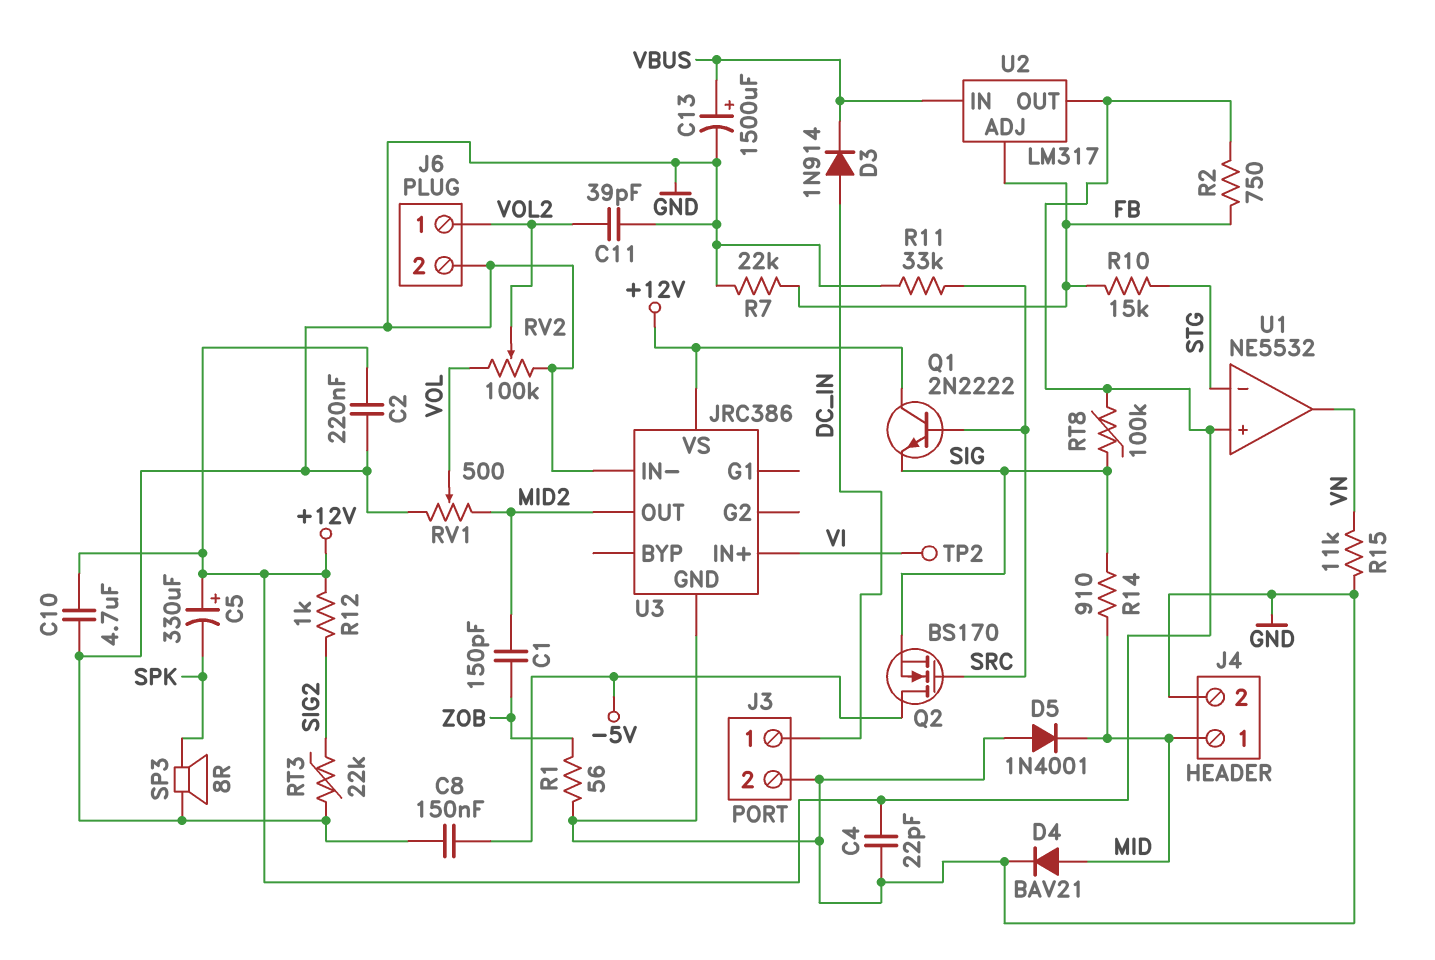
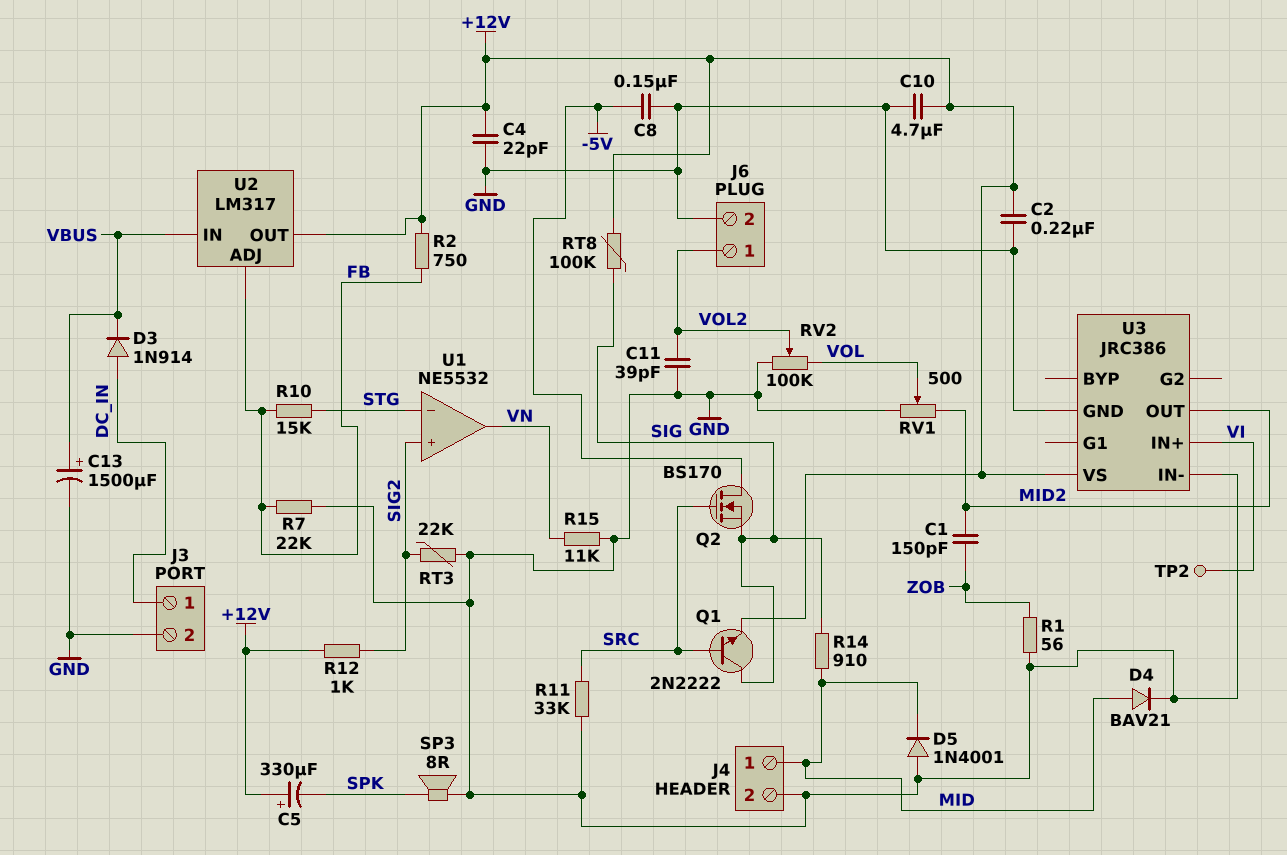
Q1: NPN 2N2222 (B SRC, C +12V, E SIG) -> NPN 2N2222 (B SRC, C SIG, E +12V)
U1 pin in+: +12V -> SIG2

